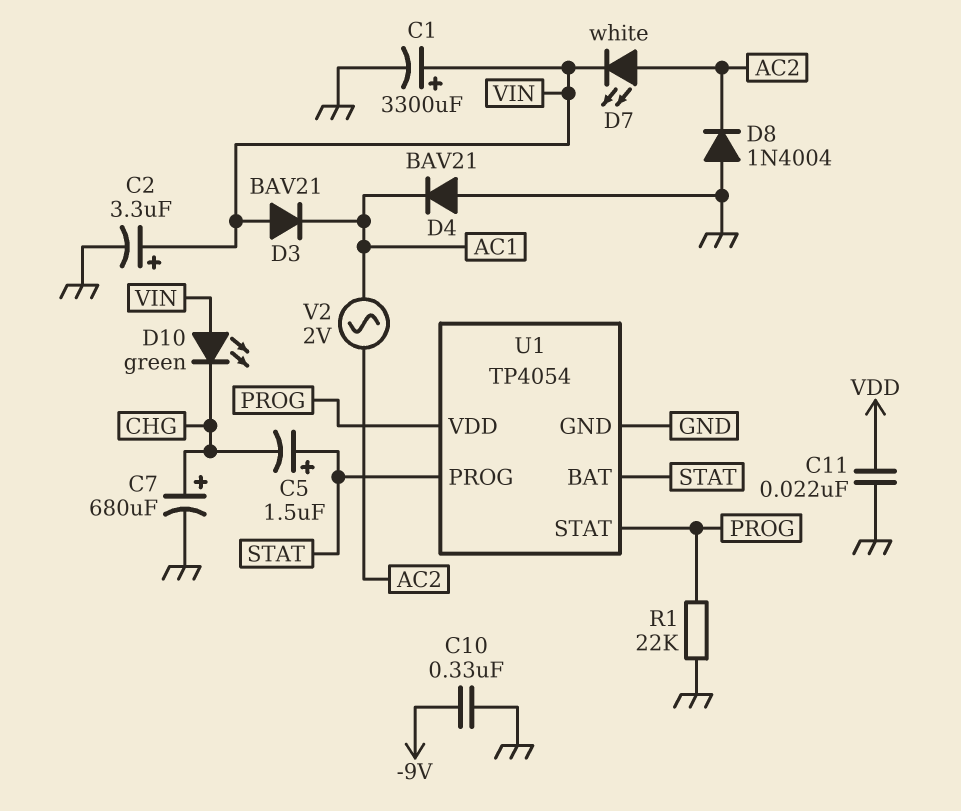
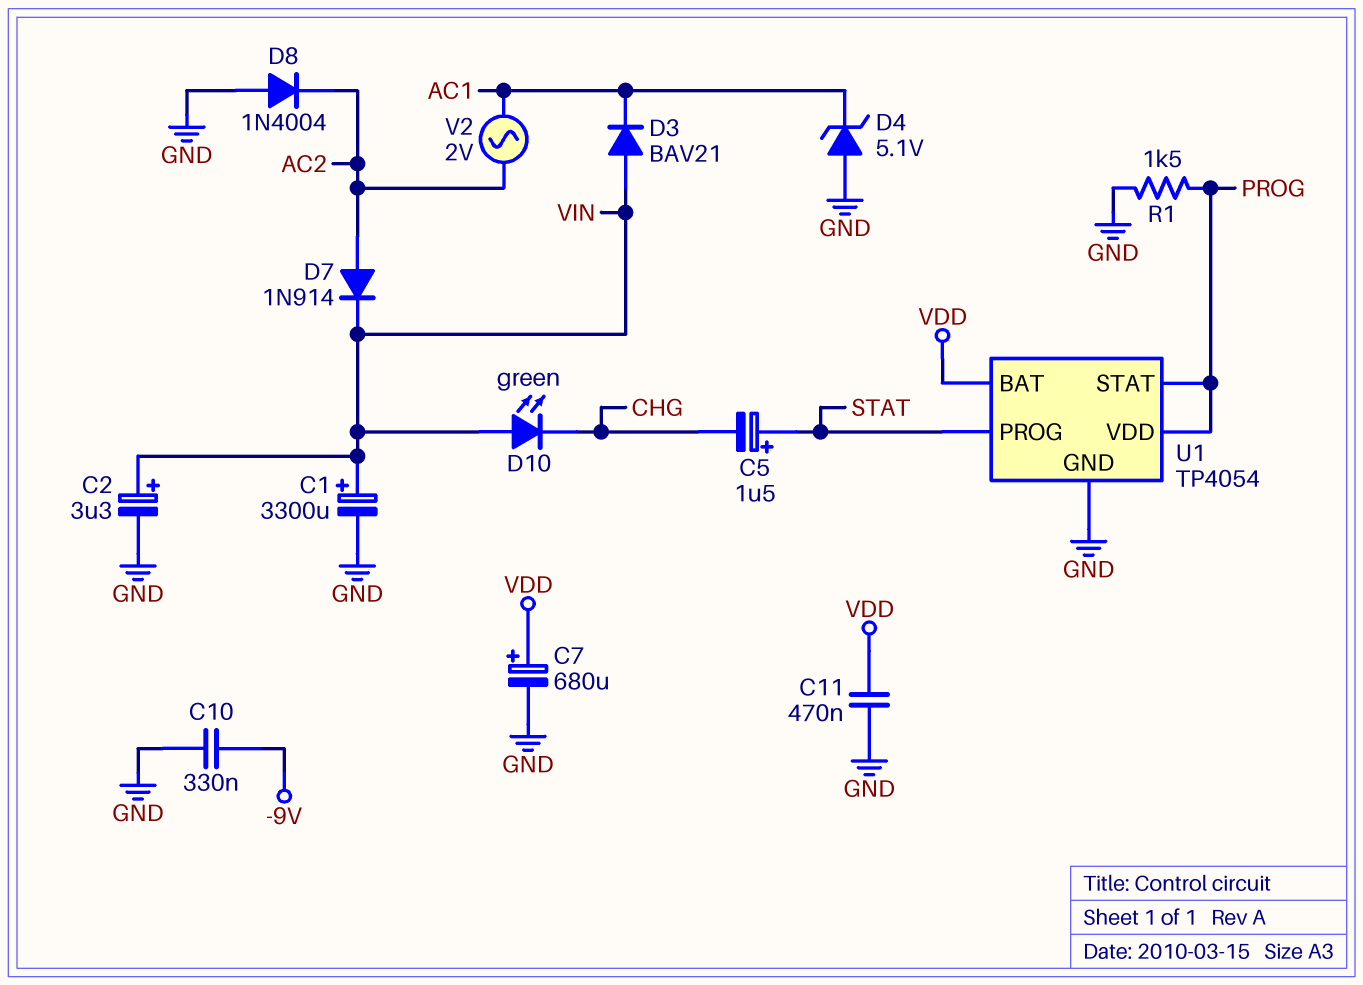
C7: 680uF (plus CHG, minus GND) -> 680uF (plus VDD, minus GND)
C11: 22nF (GND, VDD) -> 470nF (GND, VDD)
D4: diode BAV21 (A GND, K AC1) -> zener 5.1V (A GND, K AC1)
D7: LED white (A AC2, K VIN) -> diode 1N914 (A AC2, K VIN)
R1: 22k (GND, PROG) -> 1.5k (GND, PROG)
U1 pin BAT: STAT -> VDD

